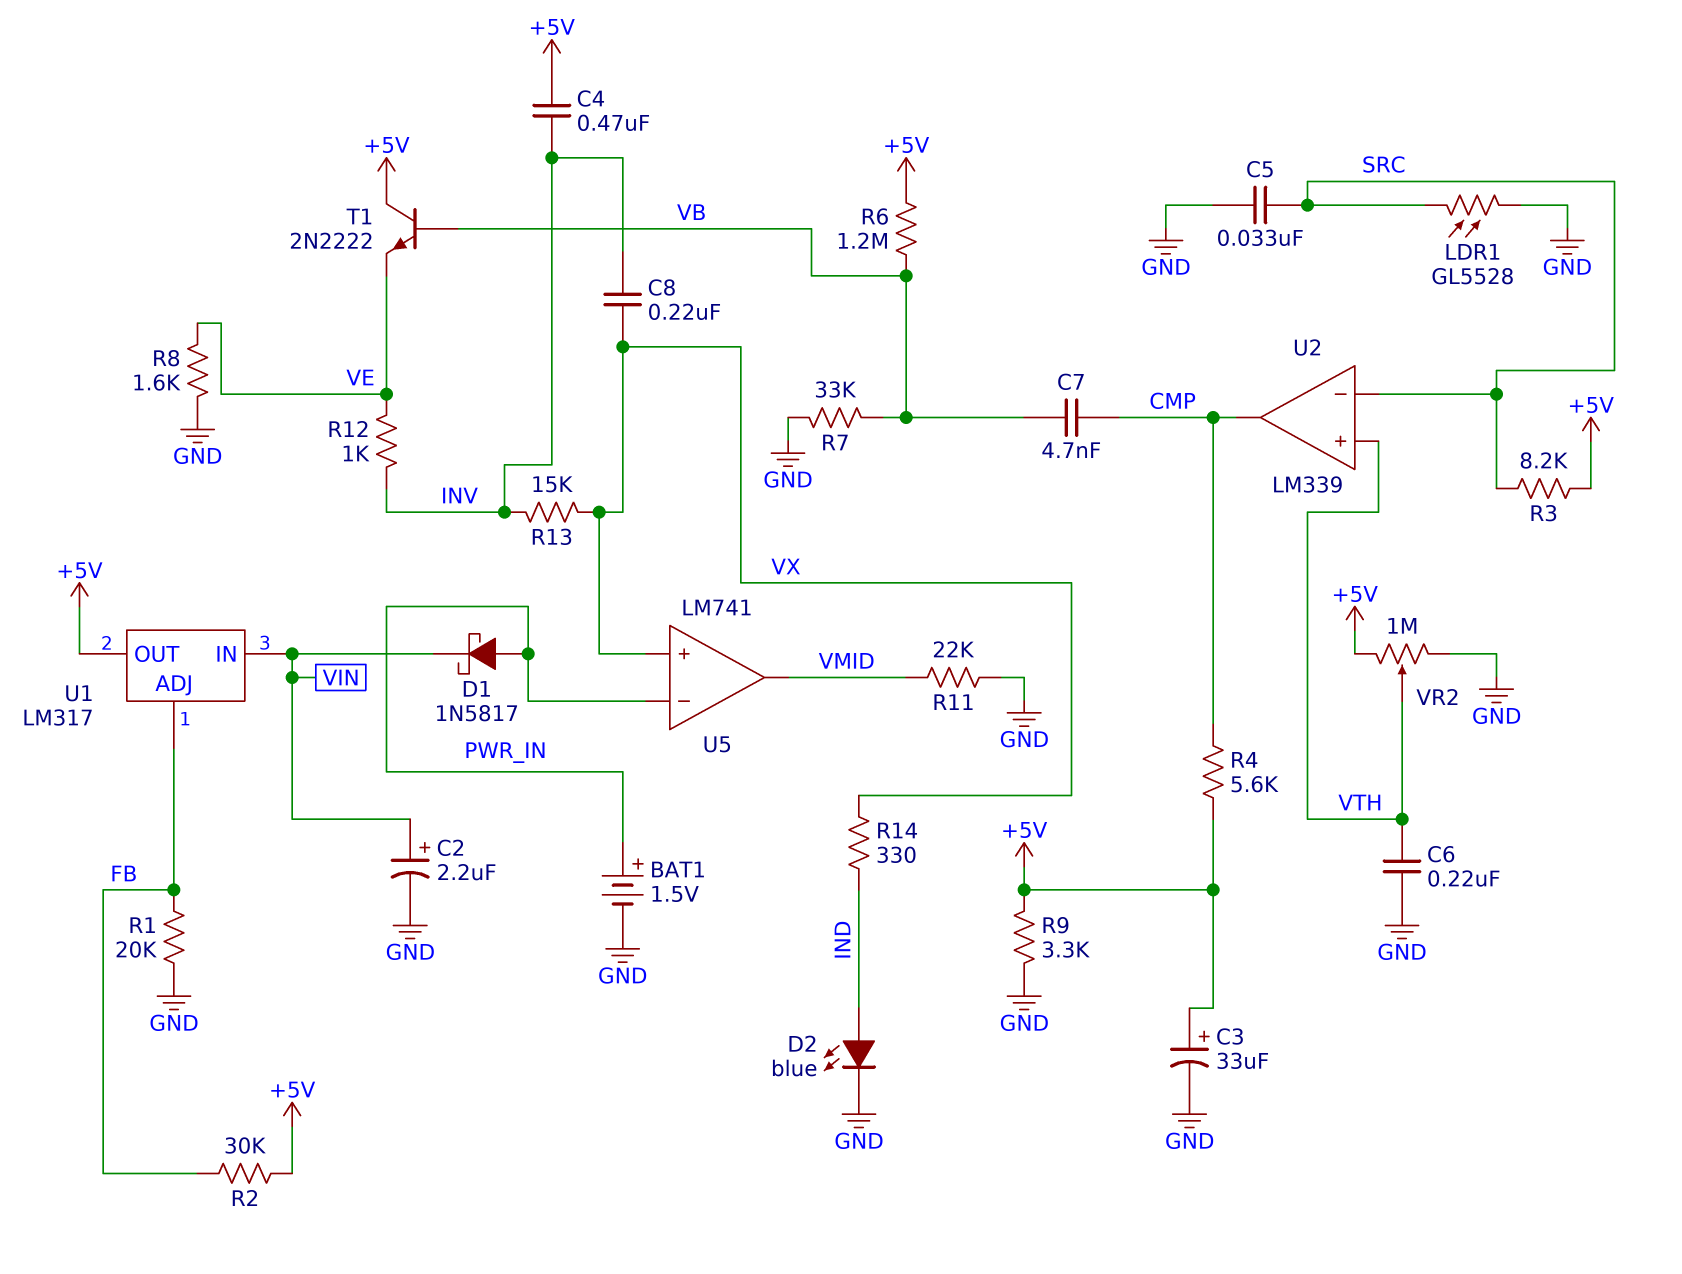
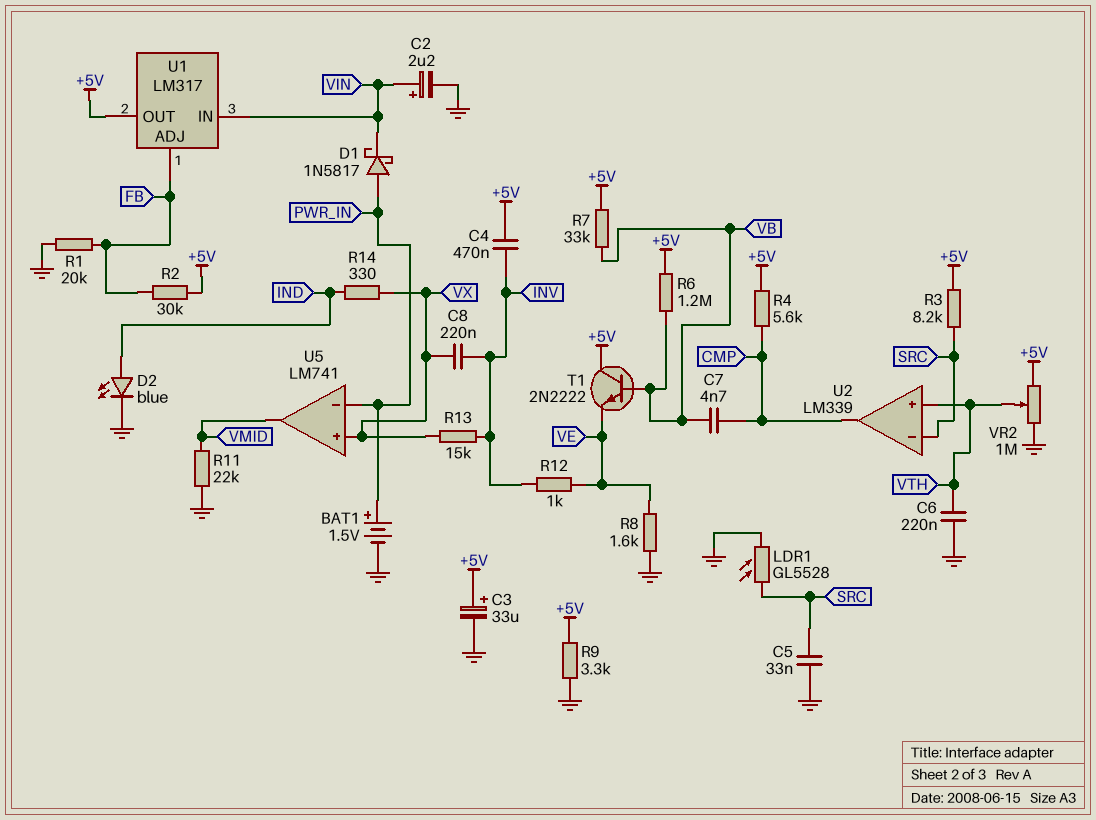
R7: 33k (GND, VB) -> 33k (+5V, VB)

